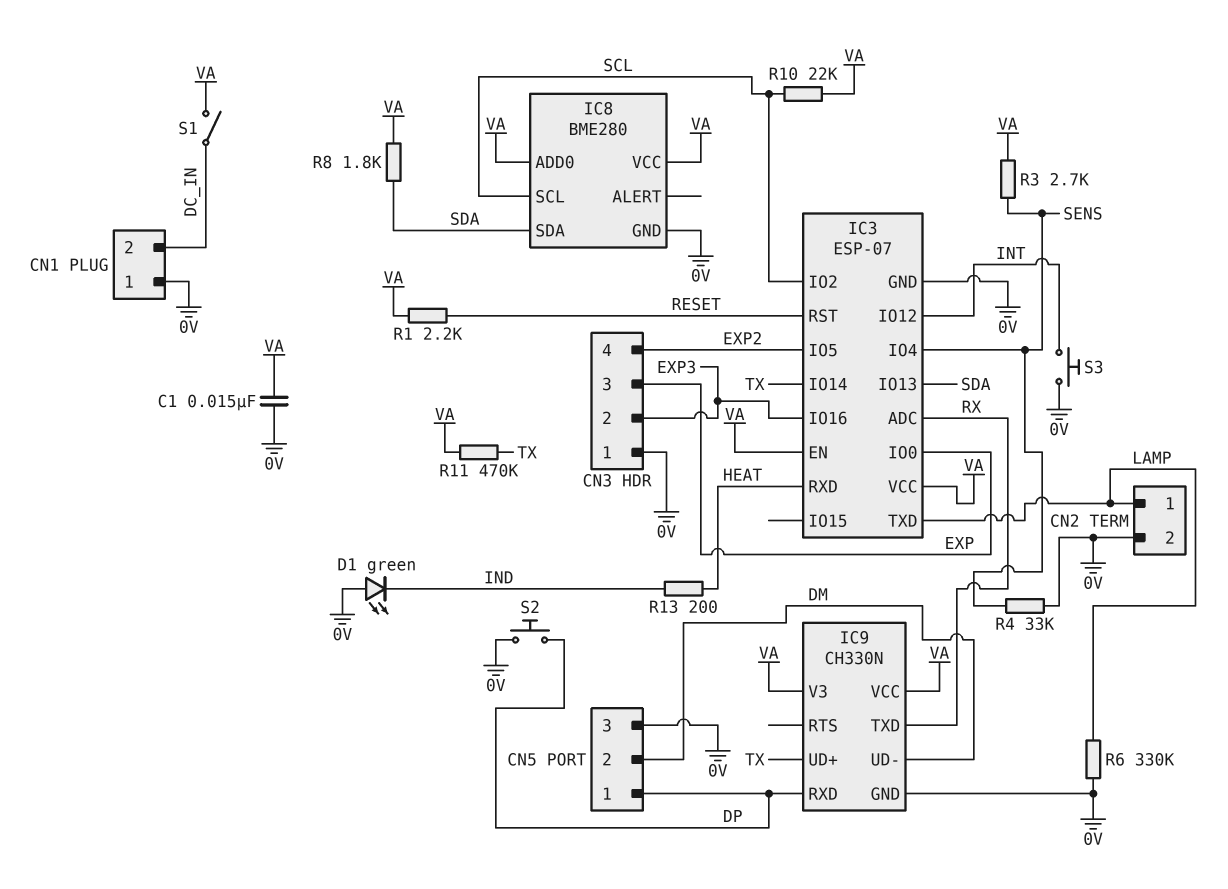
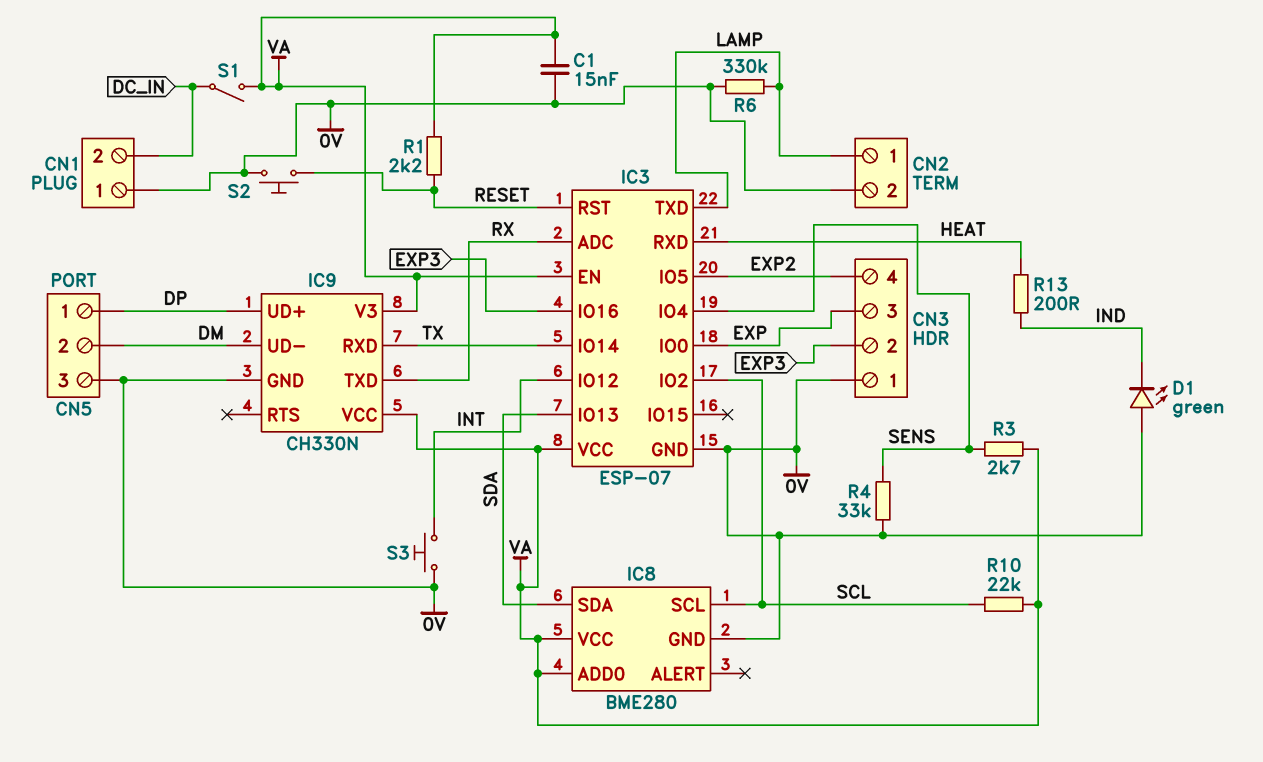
IC9 pin RXD: DP -> TX
IC9 pin UD+: TX -> DP
R8: 1.8k (SDA, VA) -> none
R11: 470k (TX, VA) -> none
S2: button (0V, DP) -> button (0V, RESET)

